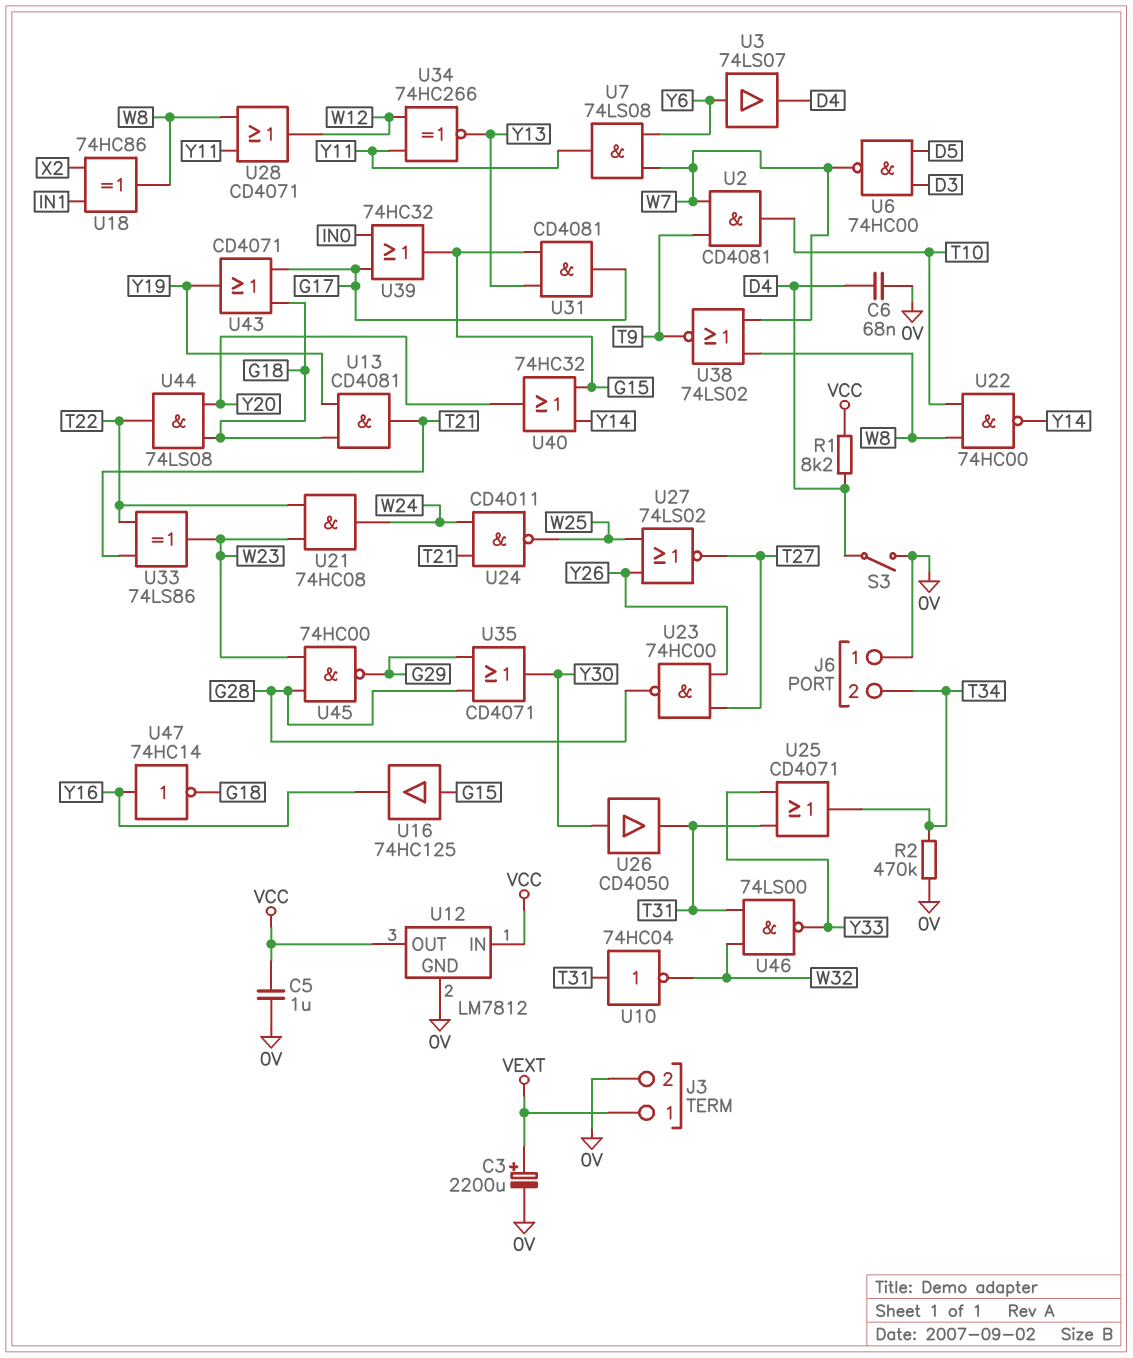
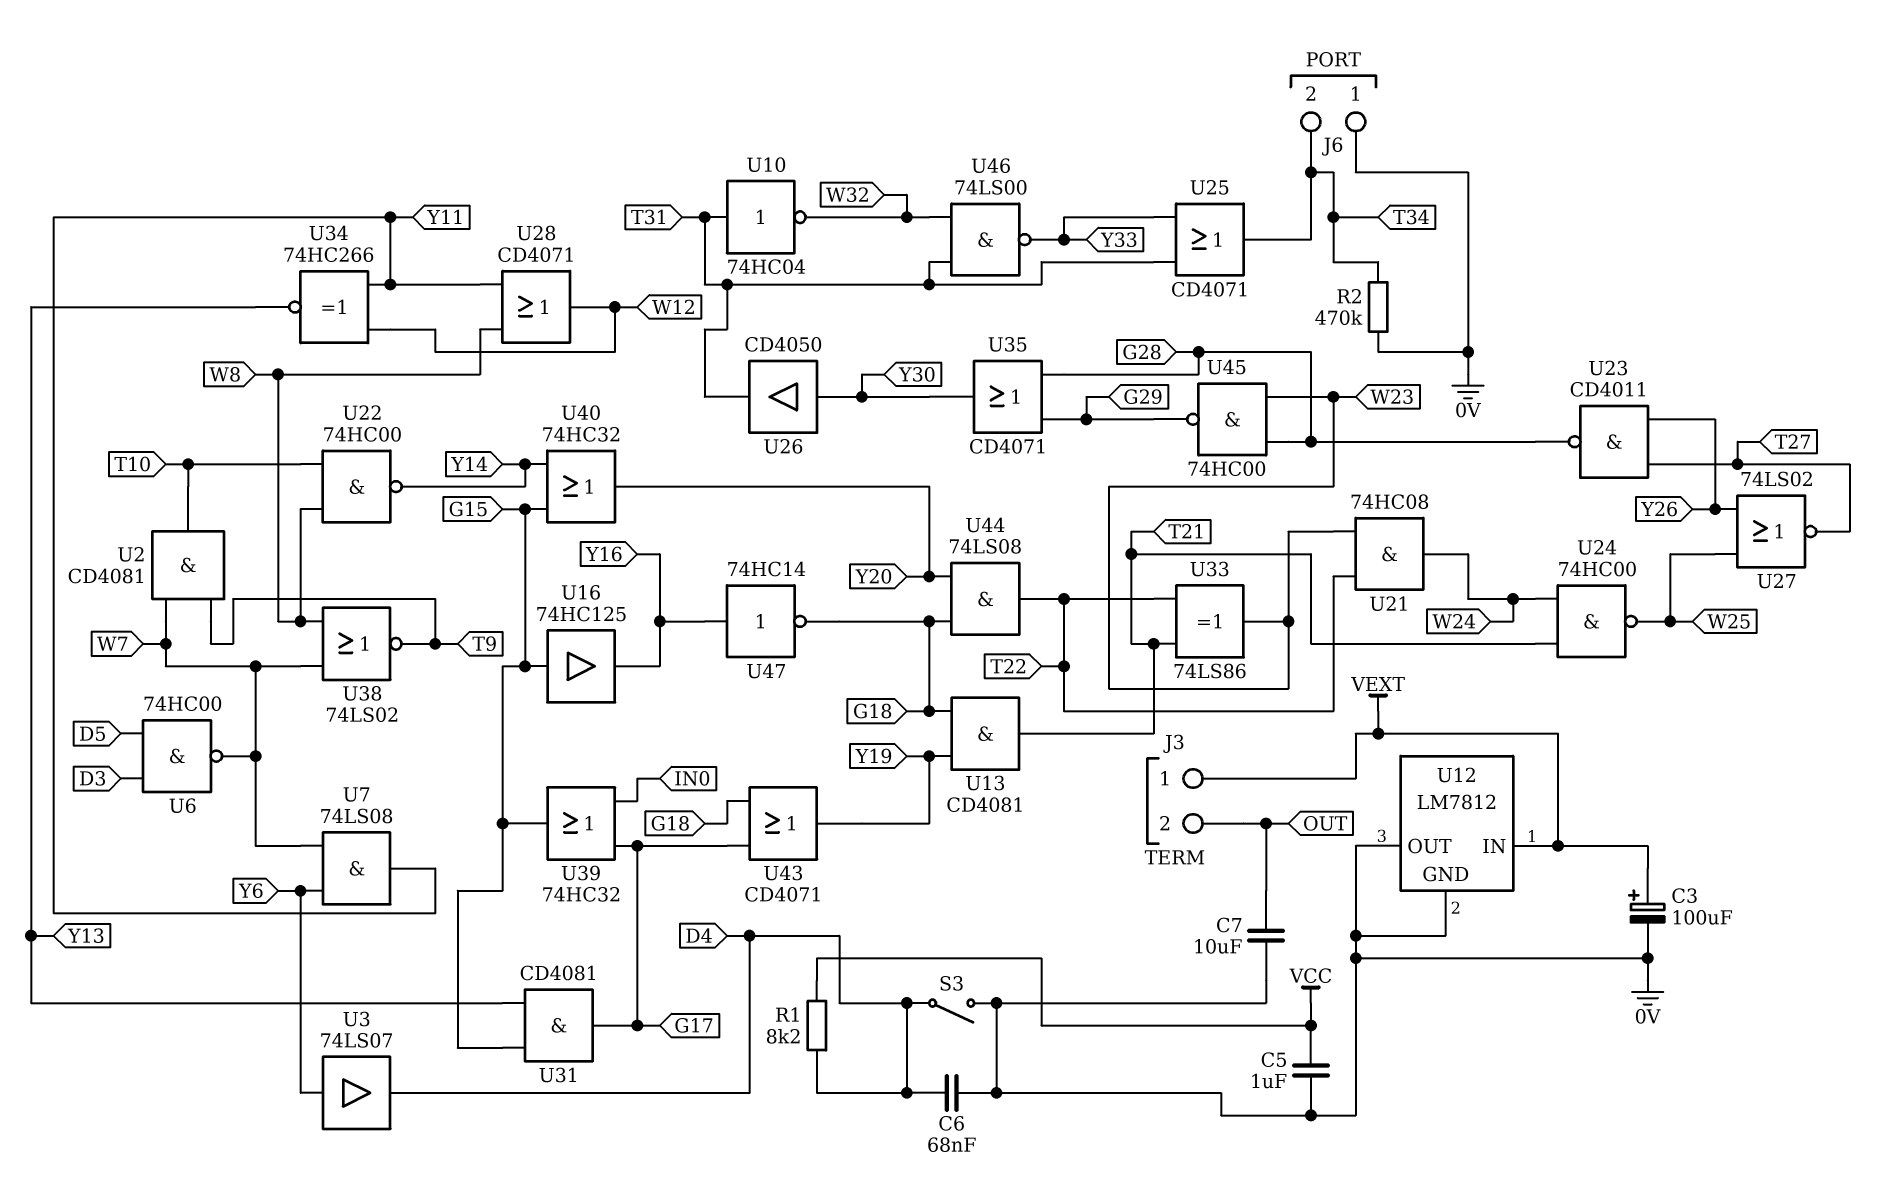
C3: 2200uF (plus VEXT, minus 0V) -> 100uF (plus VEXT, minus 0V)
C7: none -> 10uF (0V, OUT)
J3 pin 2: 0V -> OUT
U12 pin IN: VCC -> VEXT
U12 pin OUT: VCC -> 0V
U18: XOR 74HC86 (in IN1, in X2, out W8) -> none
U23: NAND 74HC00 (in T27, in Y26, out G28) -> NAND CD4011 (in T27, in Y26, out G28)
U24: NAND CD4011 (in T21, in W24, out W25) -> NAND 74HC00 (in T21, in W24, out W25)

